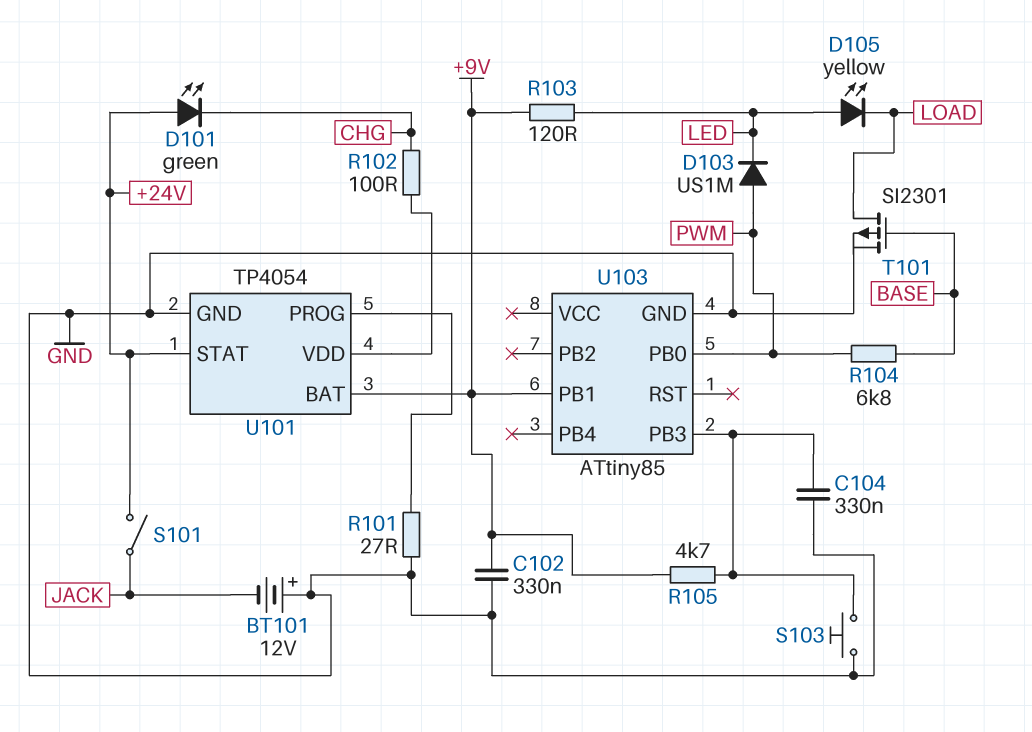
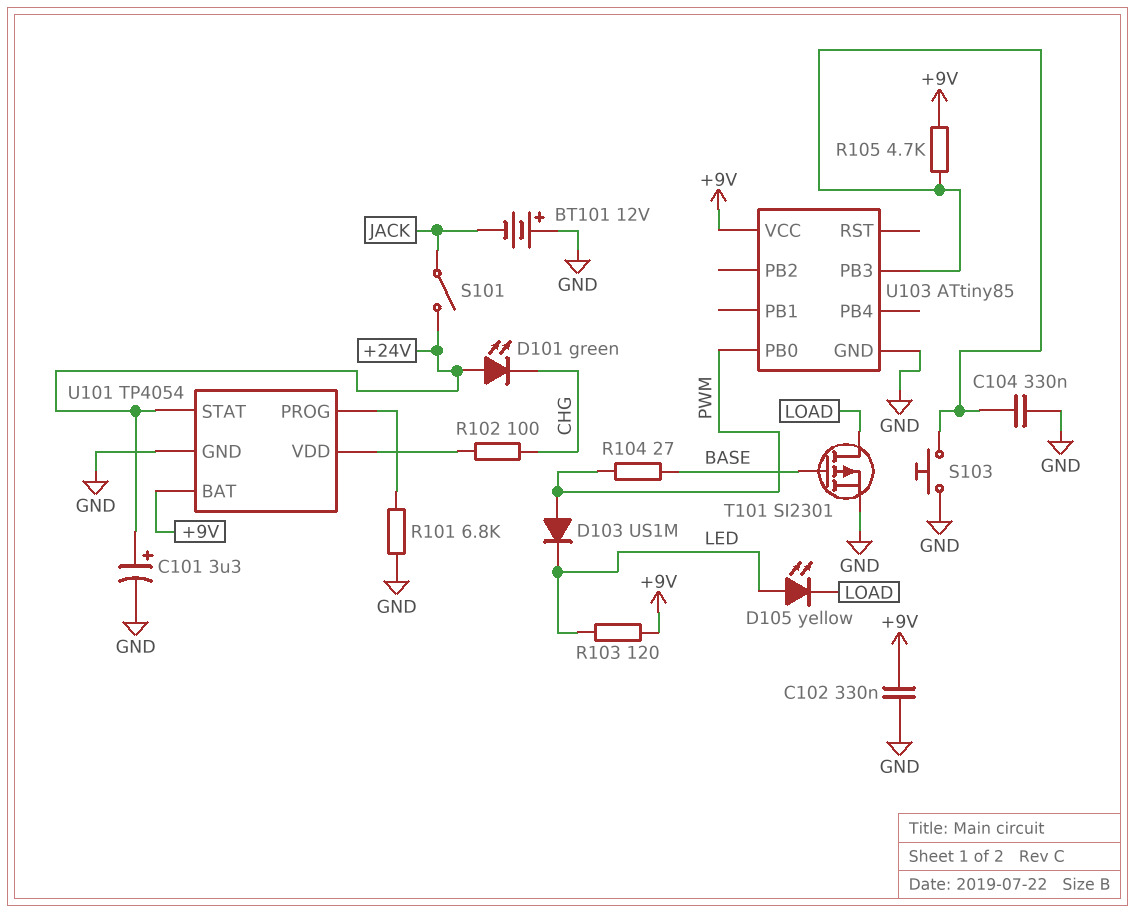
C101: none -> 3.3uF (plus +24V, minus GND)
R101: 27 (GND, U101/PROG) -> 6.8k (GND, U101/PROG)
R104: 6.8k (BASE, PWM) -> 27 (BASE, PWM)
U103 pin PB1: +9V -> none
U103 pin VCC: none -> +9V

